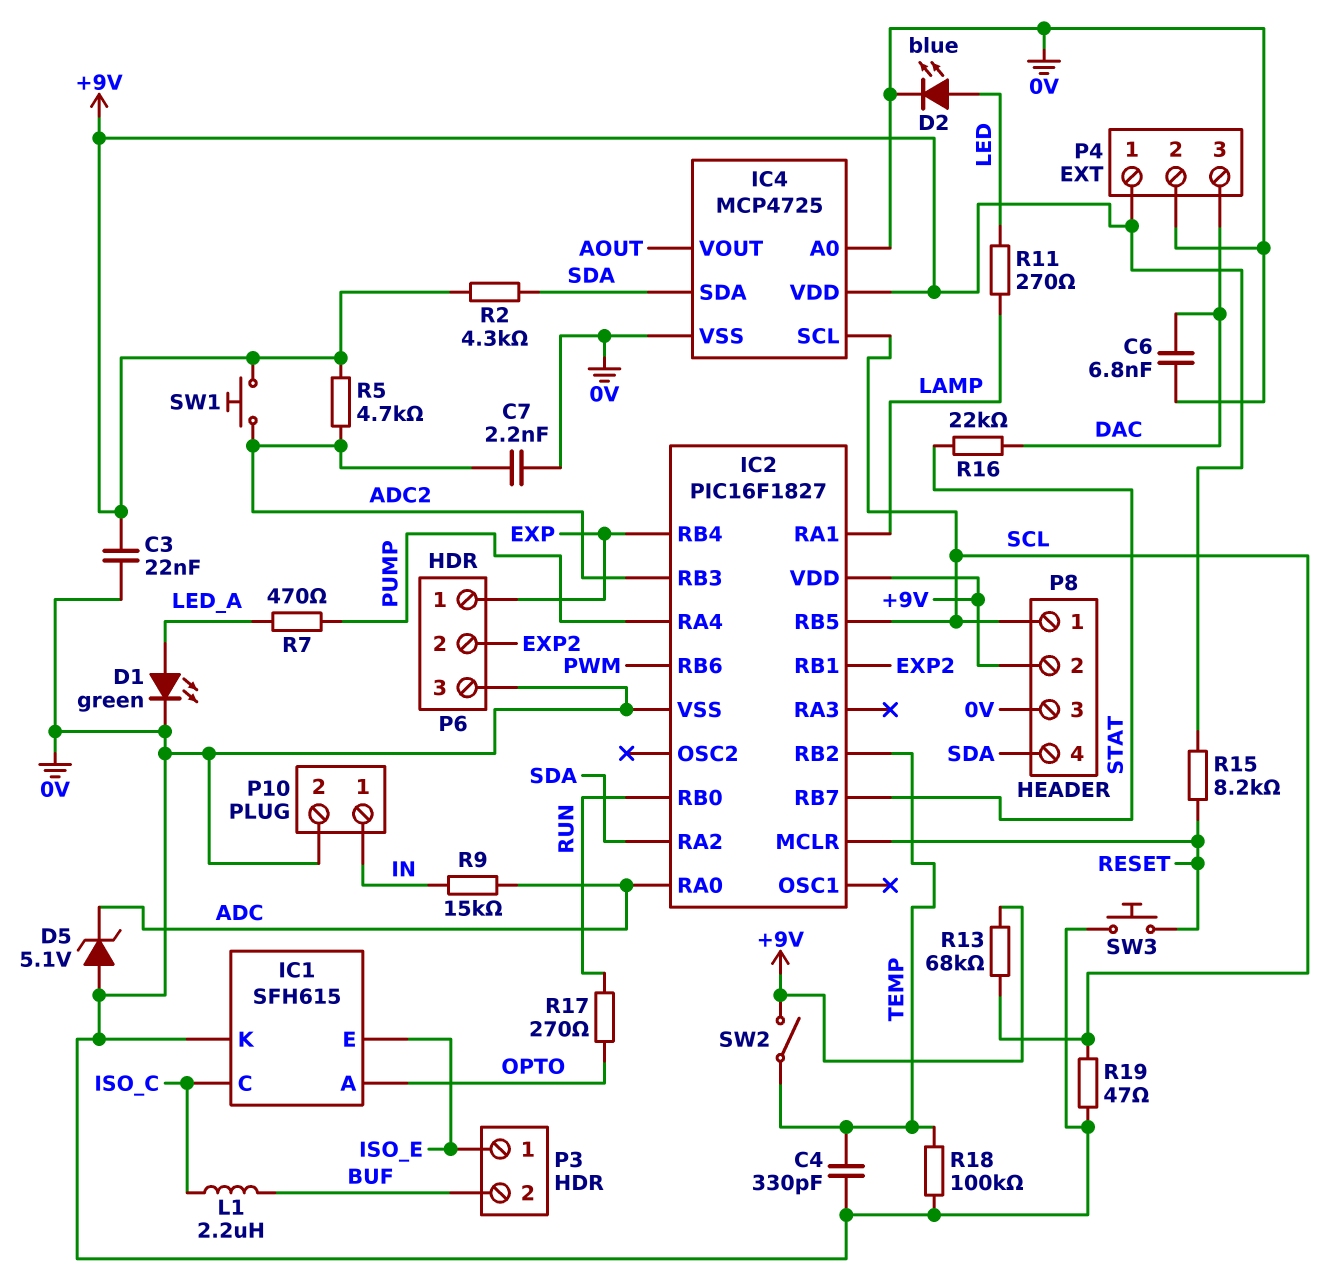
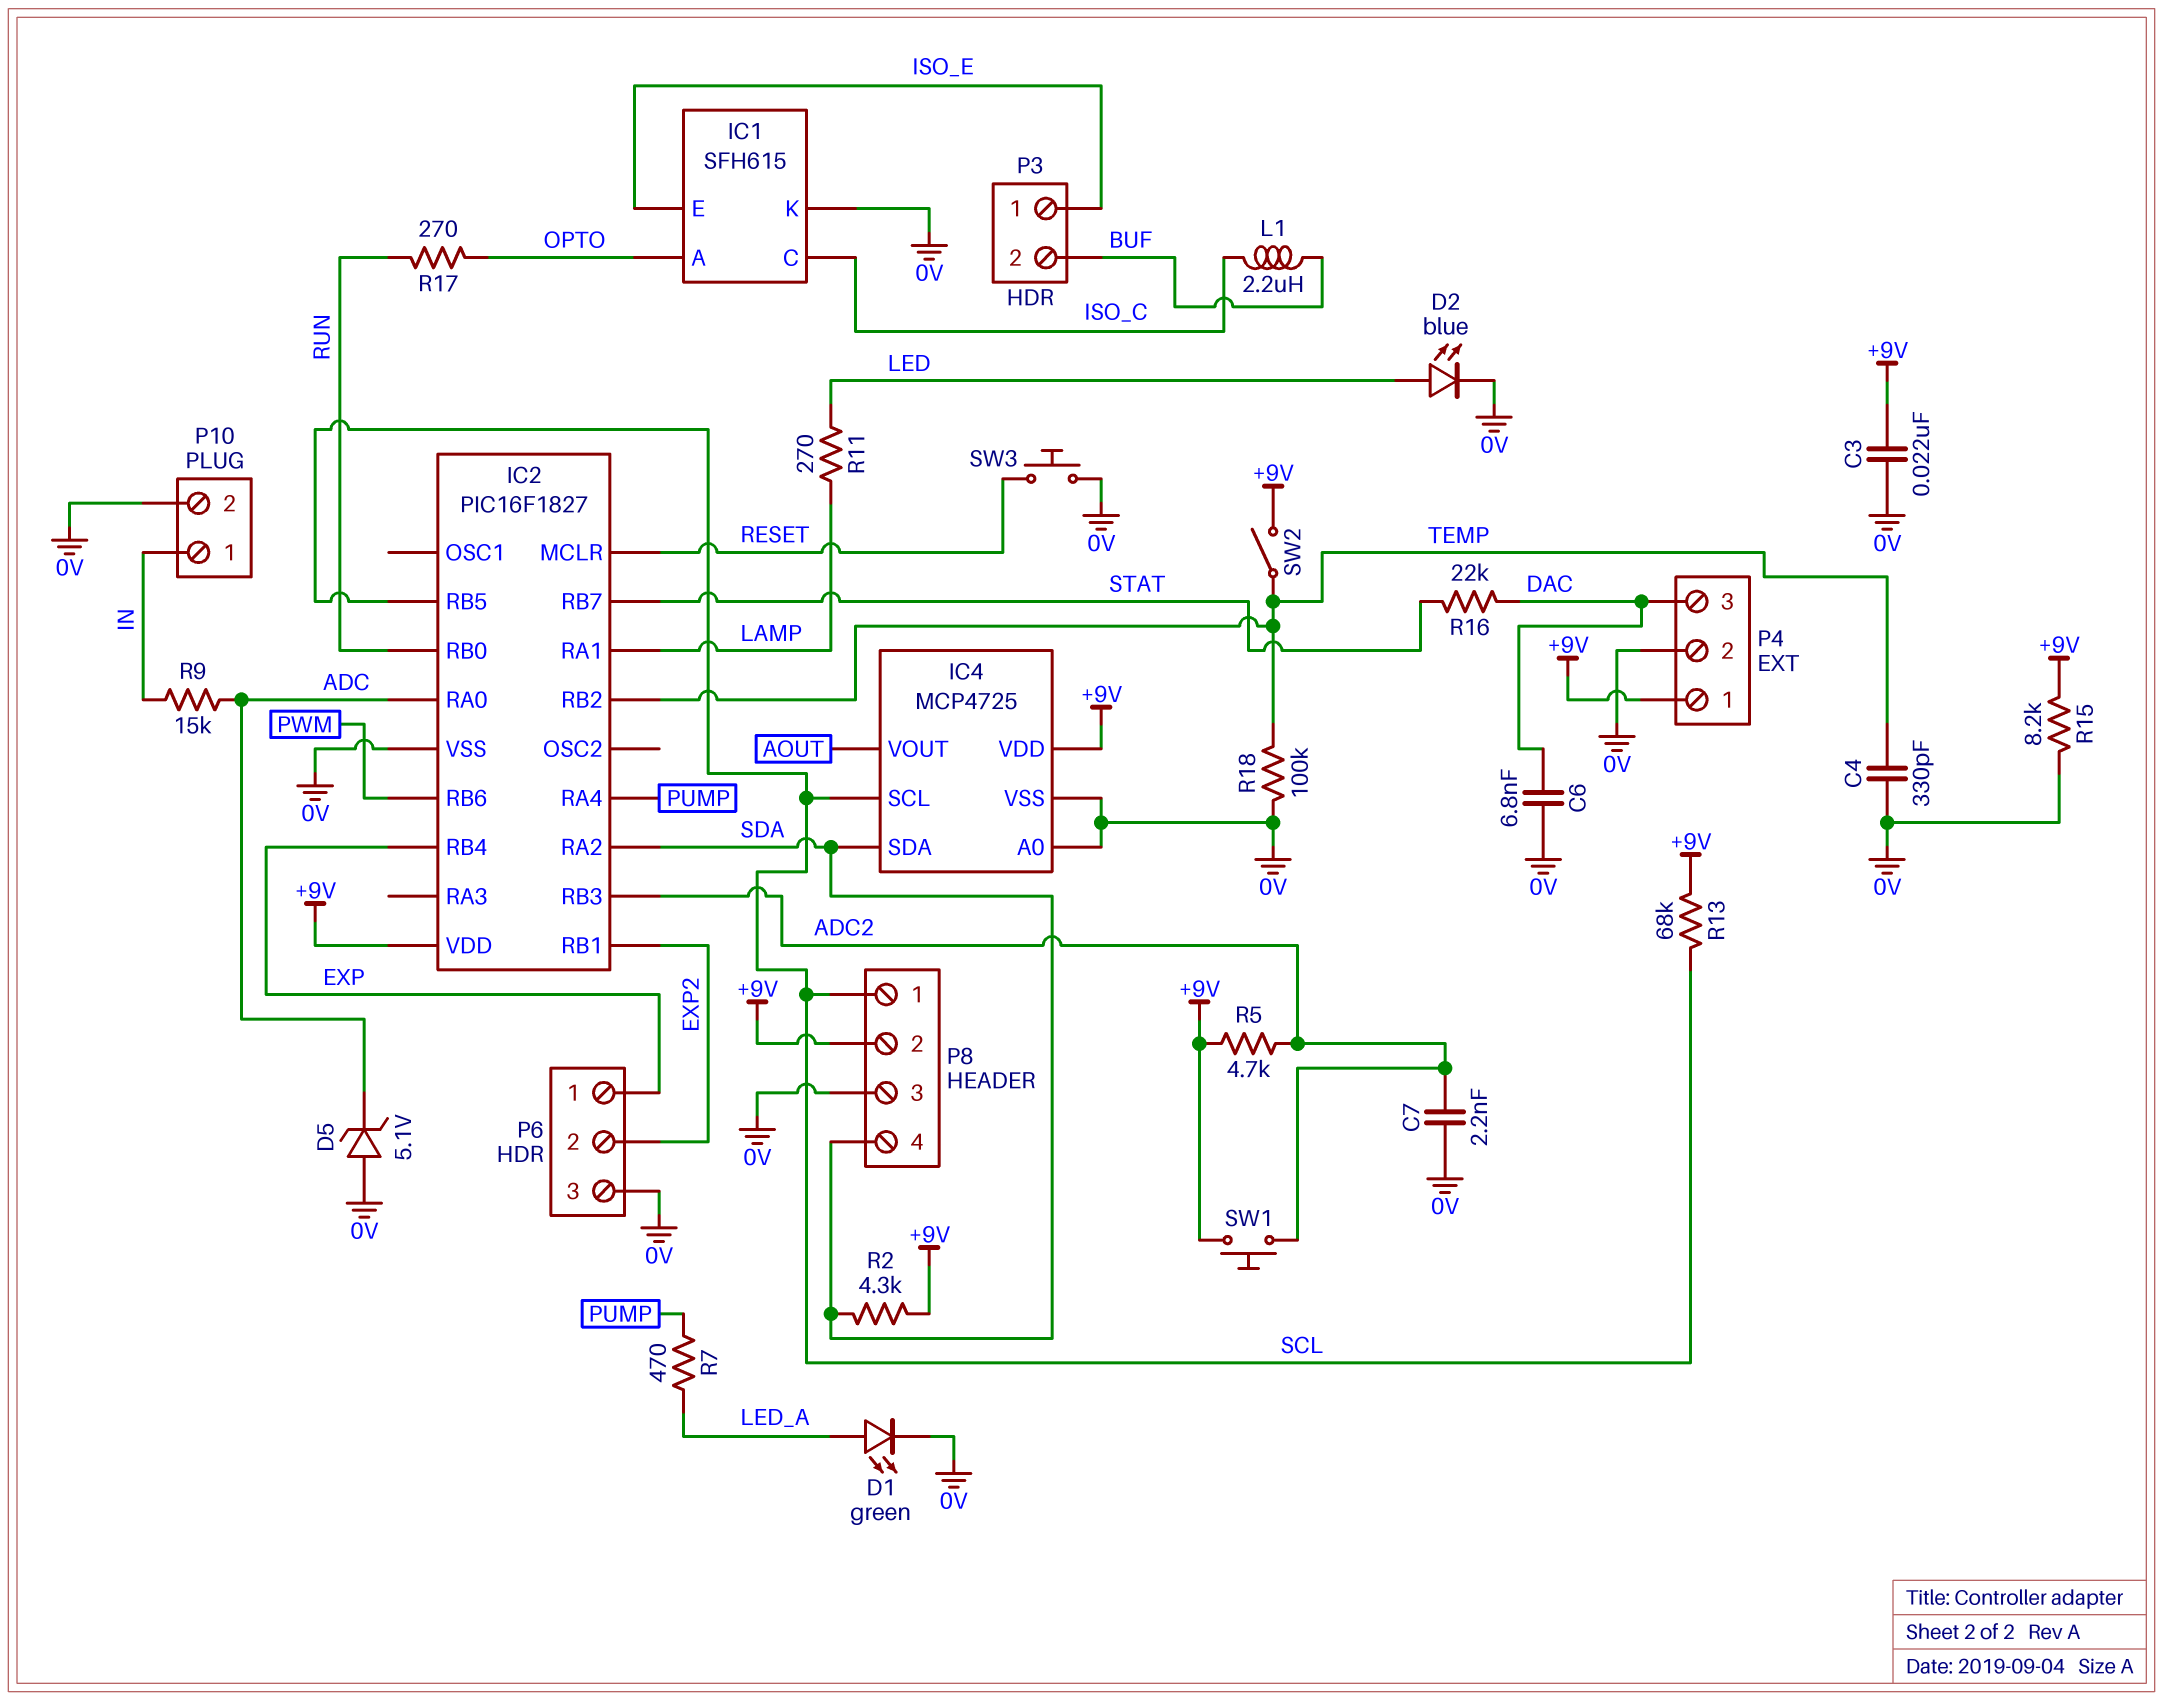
R15: 8.2k (+9V, RESET) -> 8.2k (+9V, 0V)
R19: 47 (0V, SCL) -> none

